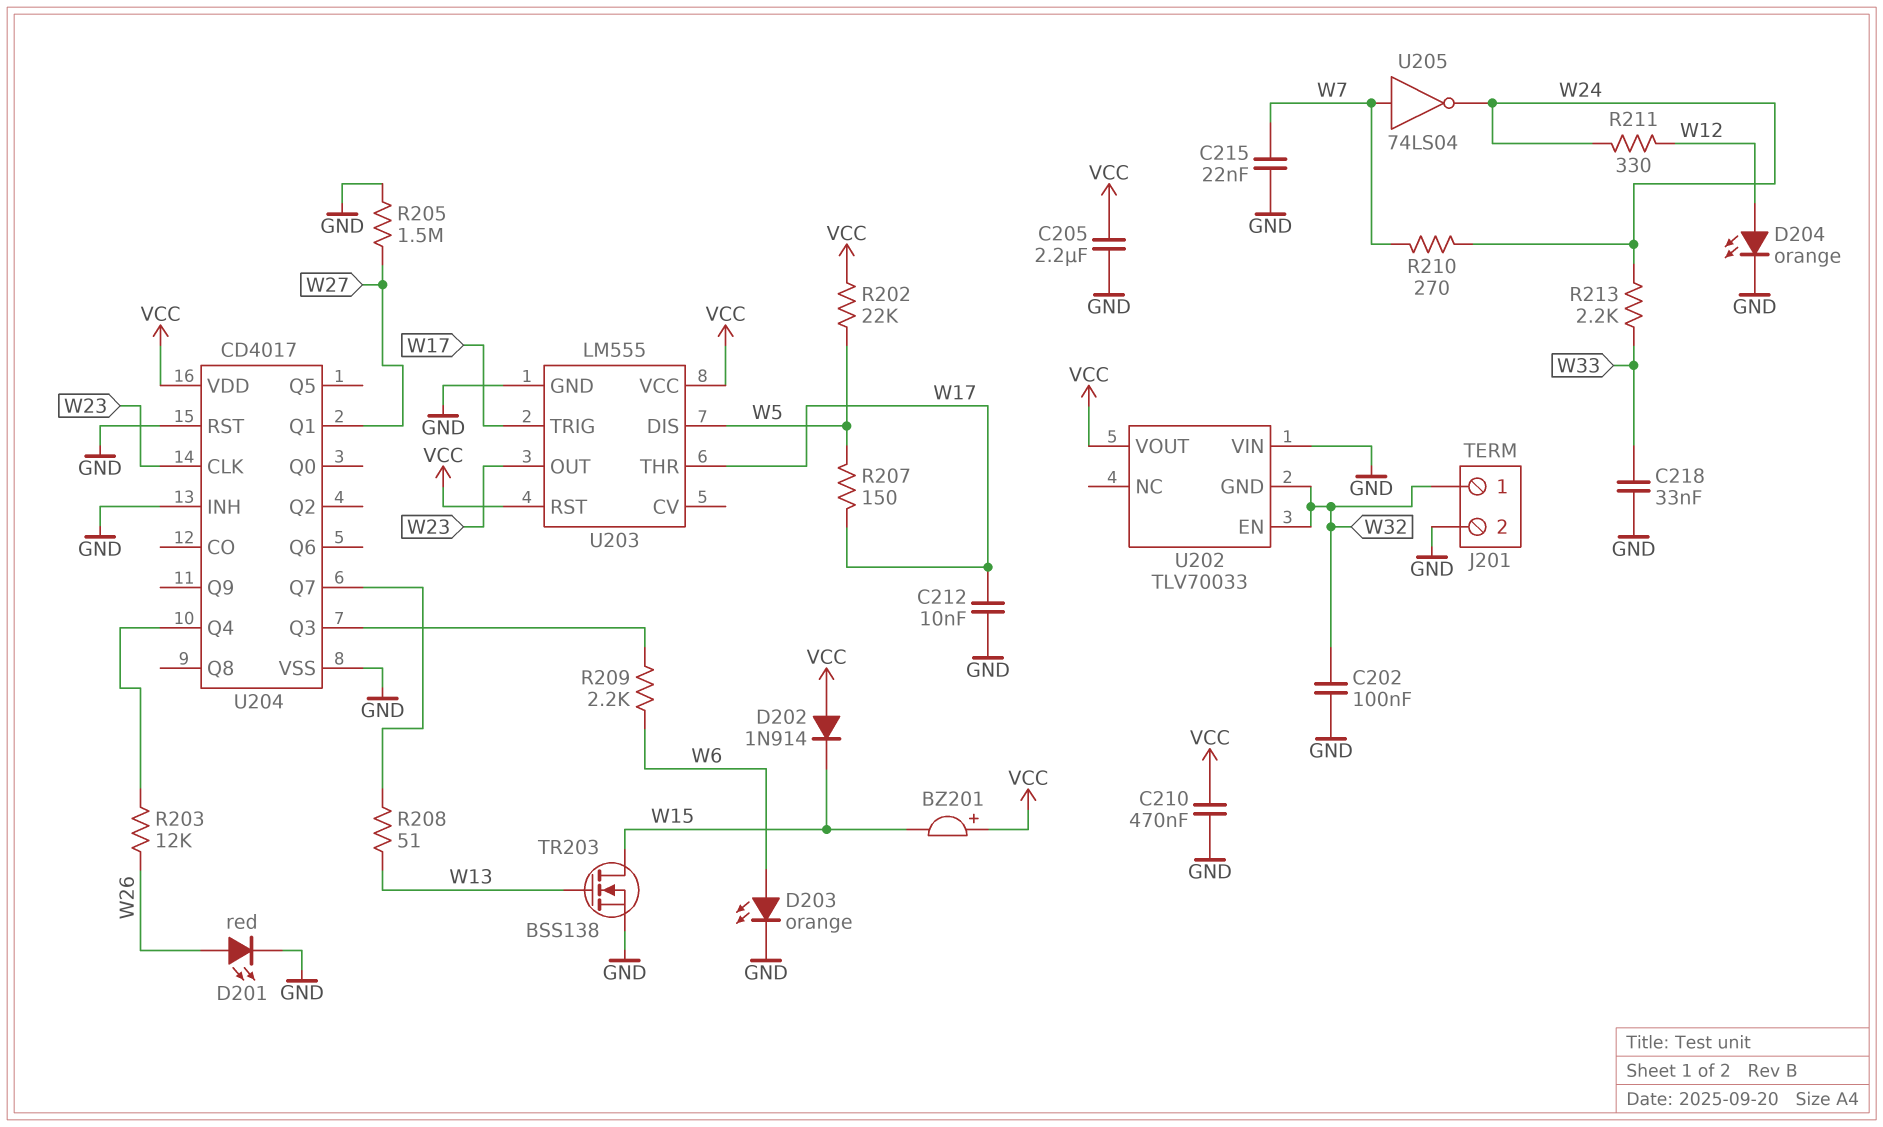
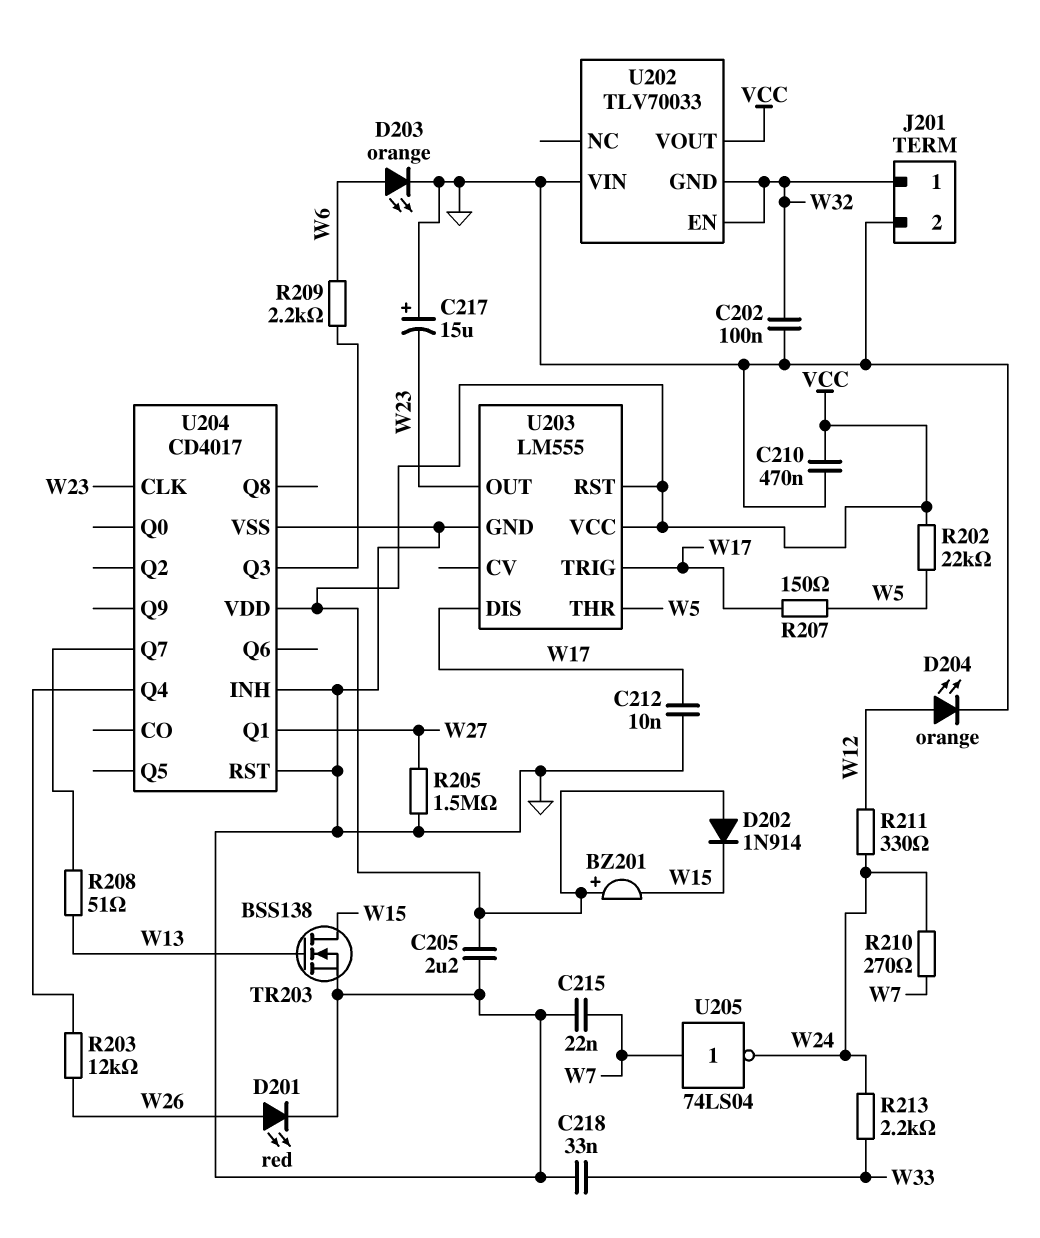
C217: none -> 15uF (plus GND, minus W23)
U203 pin DIS: W5 -> W17
U203 pin THR: W17 -> W5

